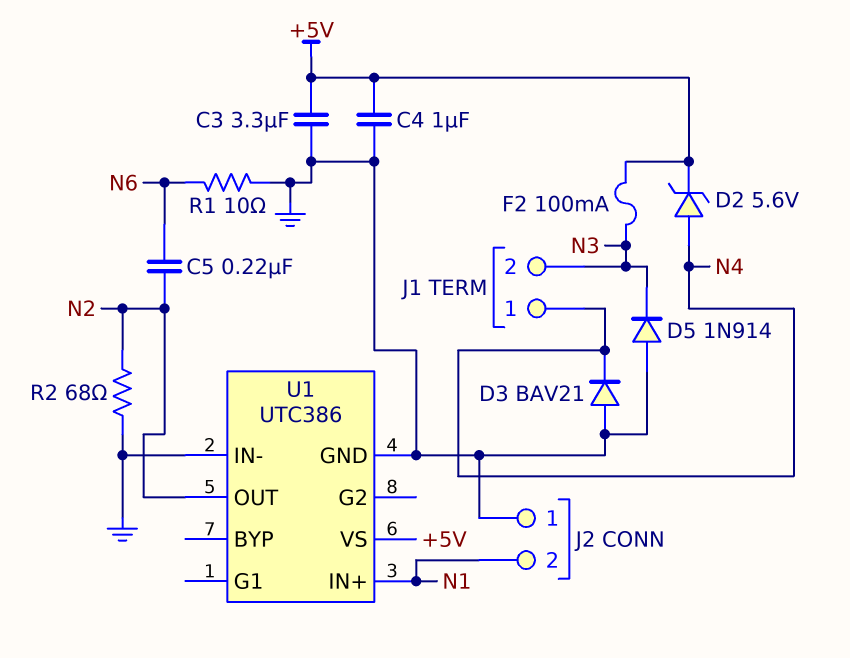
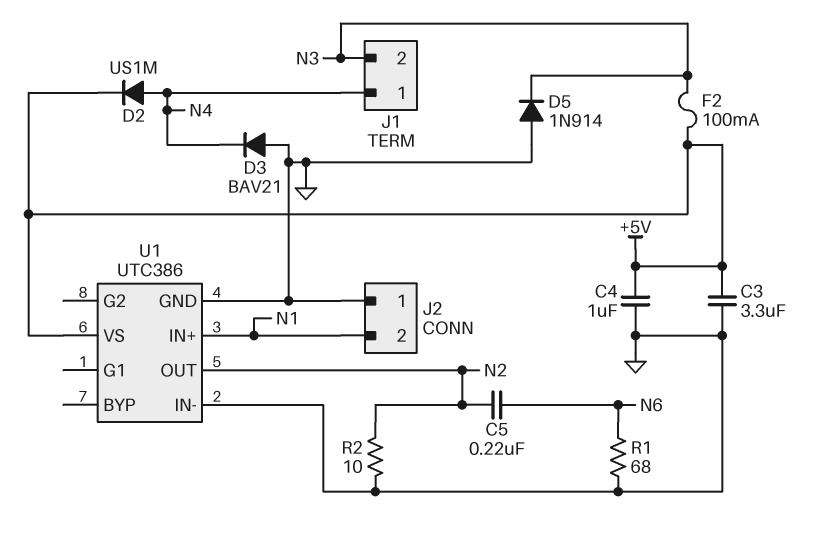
D2: zener 5.6V (A N4, K +5V) -> diode US1M (A N4, K +5V)
R1: 10 (GND, N6) -> 68 (GND, N6)
R2: 68 (GND, N2) -> 10 (GND, N2)

